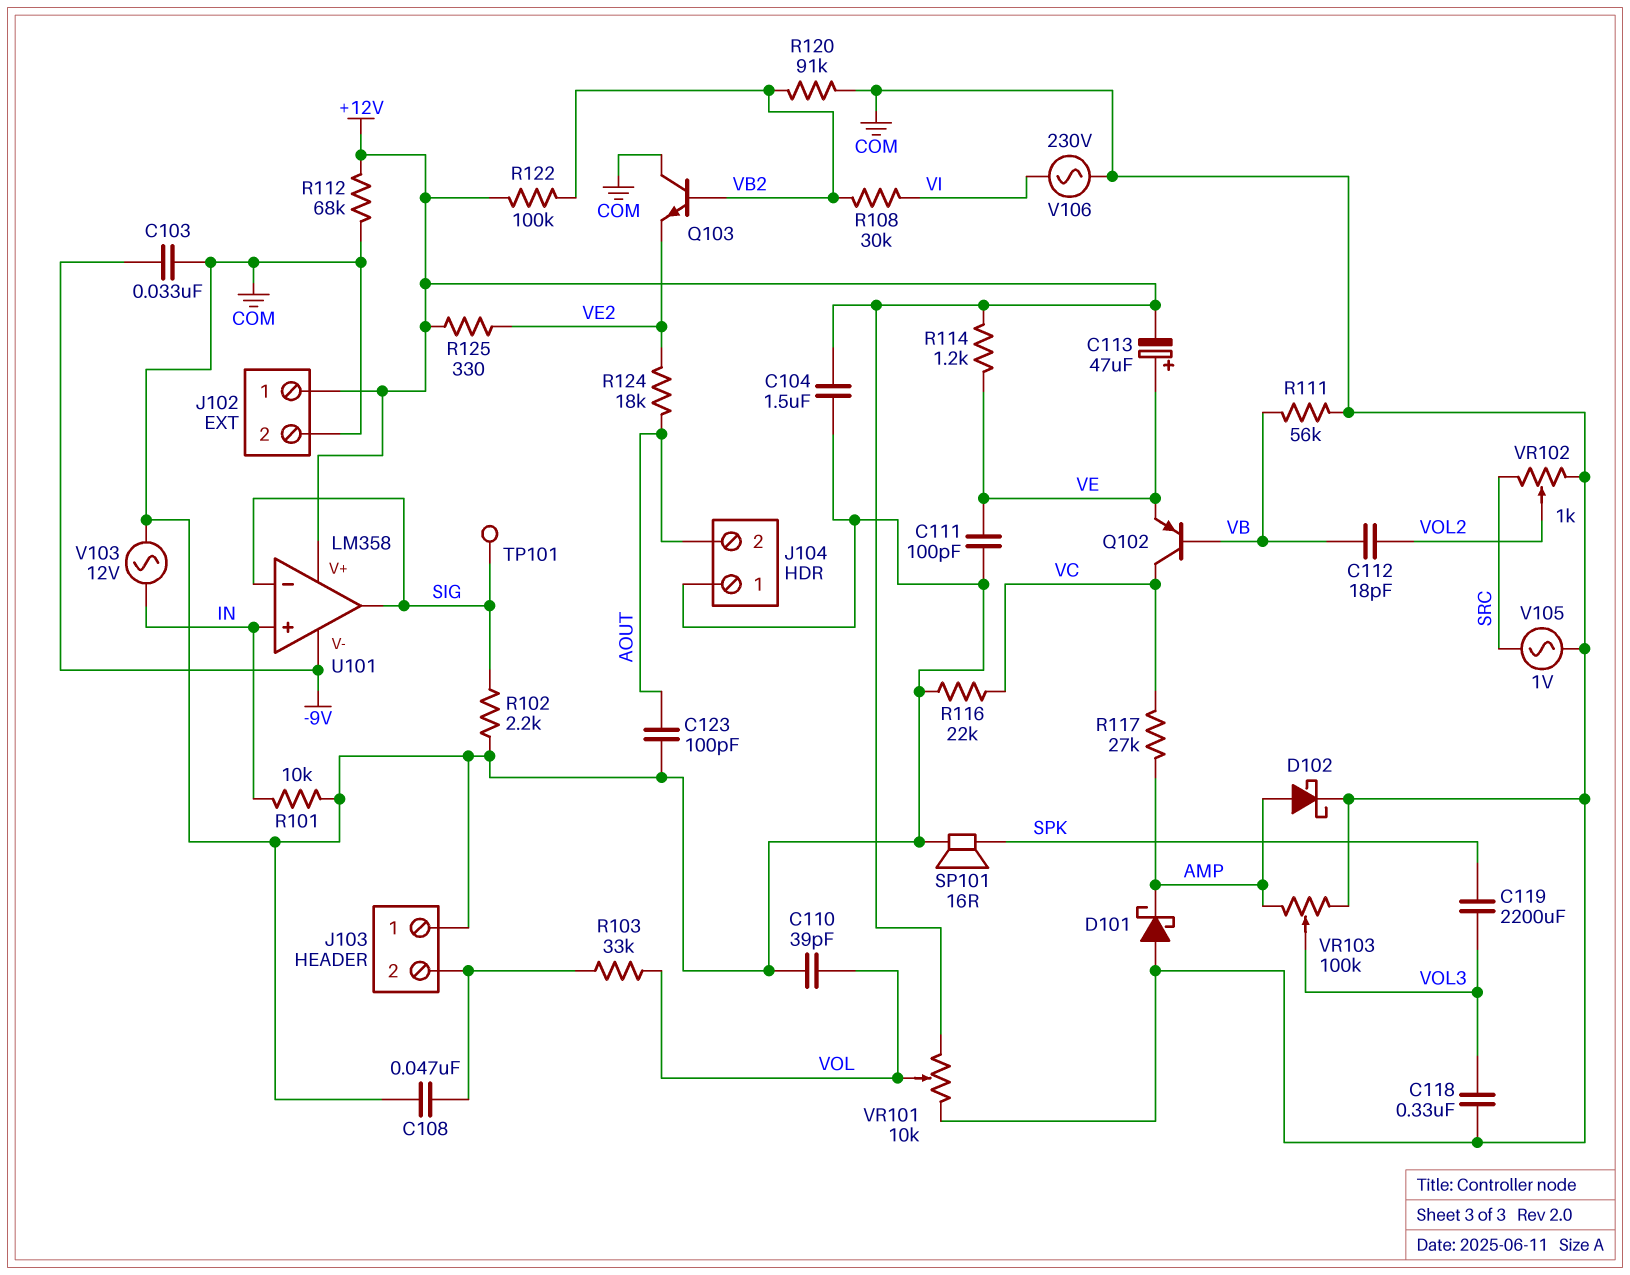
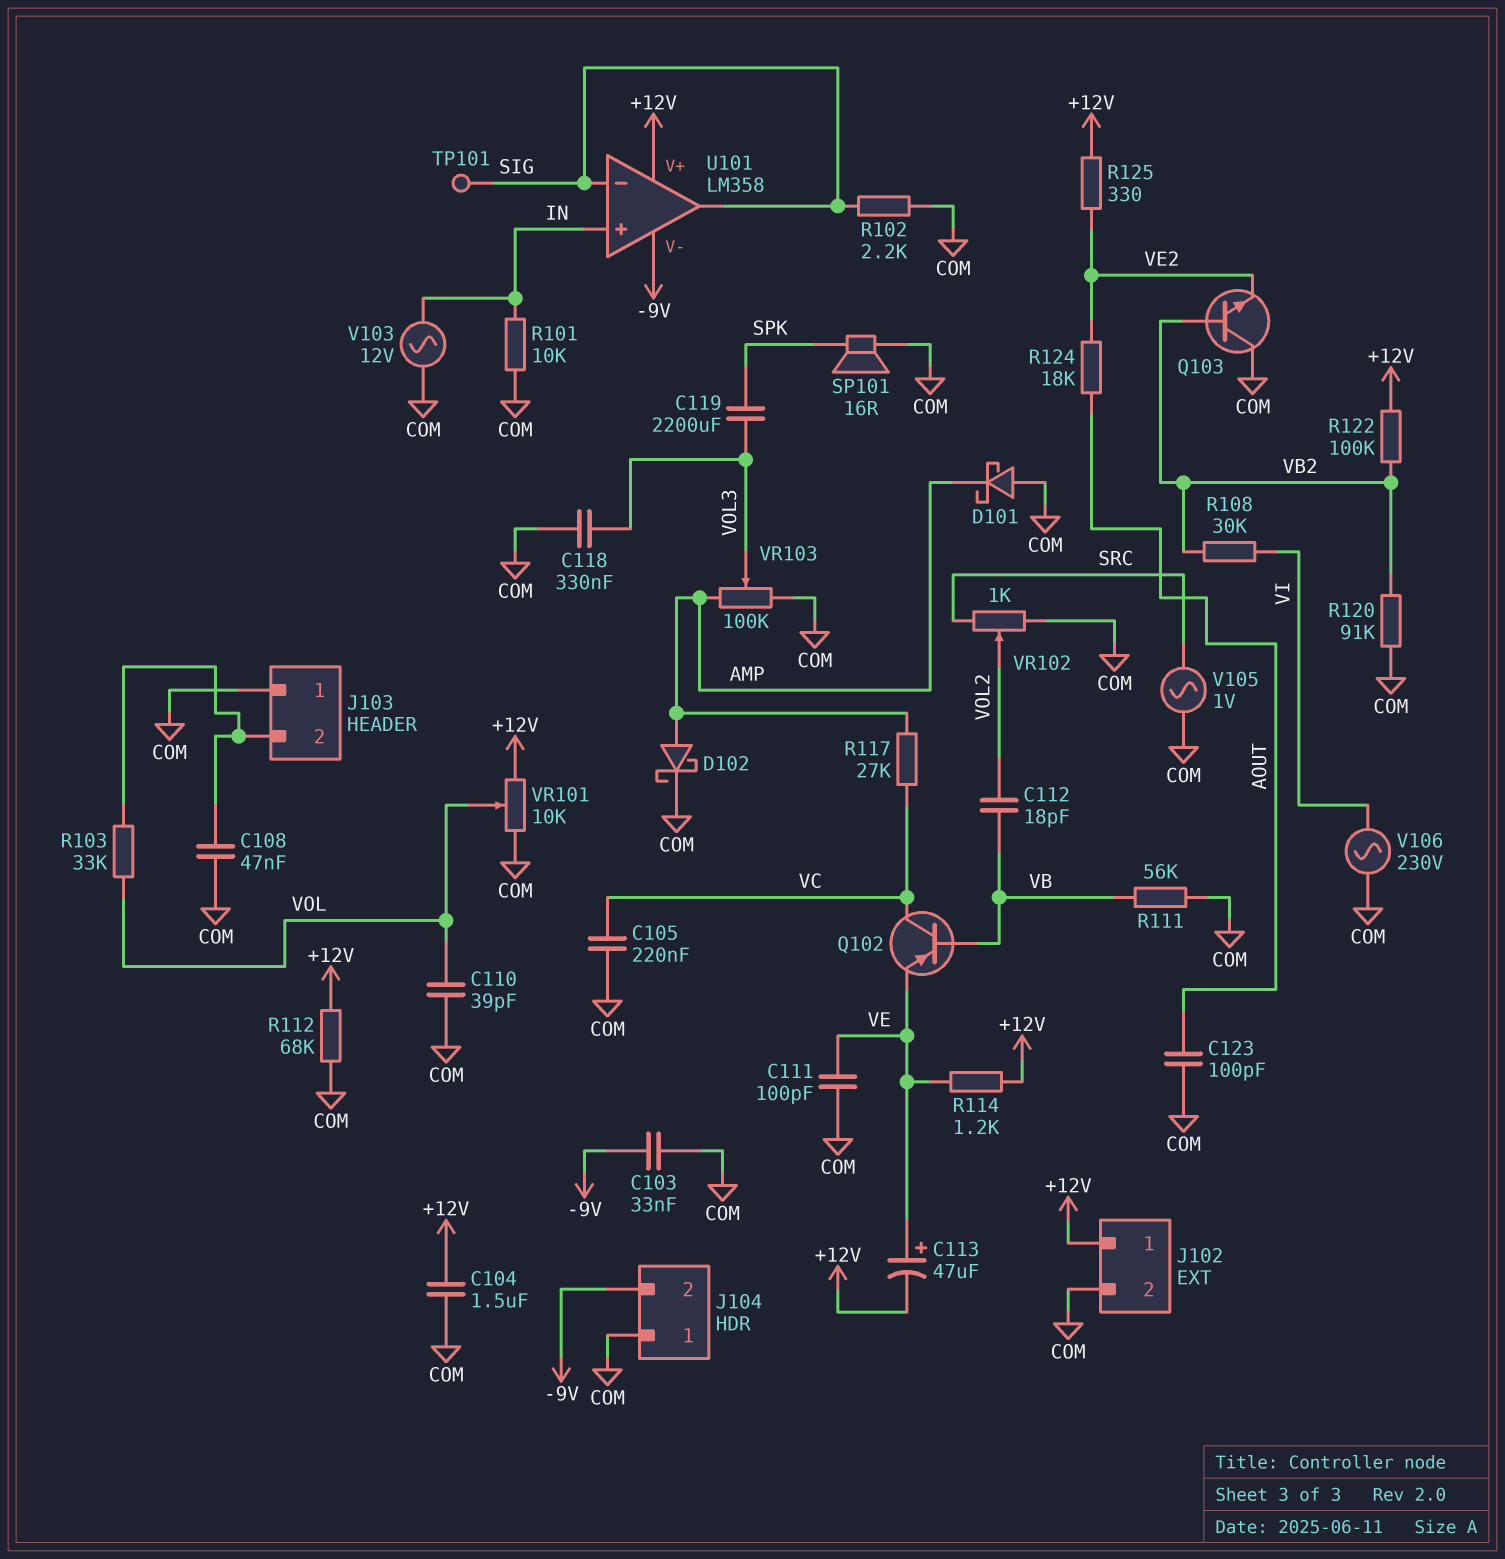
C105: none -> 220nF (COM, VC)
J104 pin 2: AOUT -> -9V
R116: 22k (COM, VC) -> none

